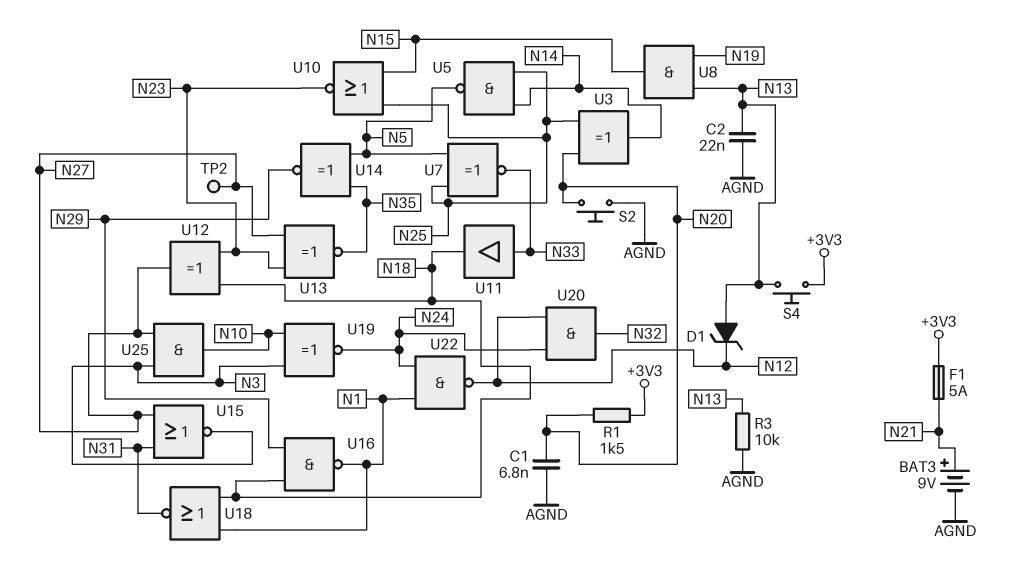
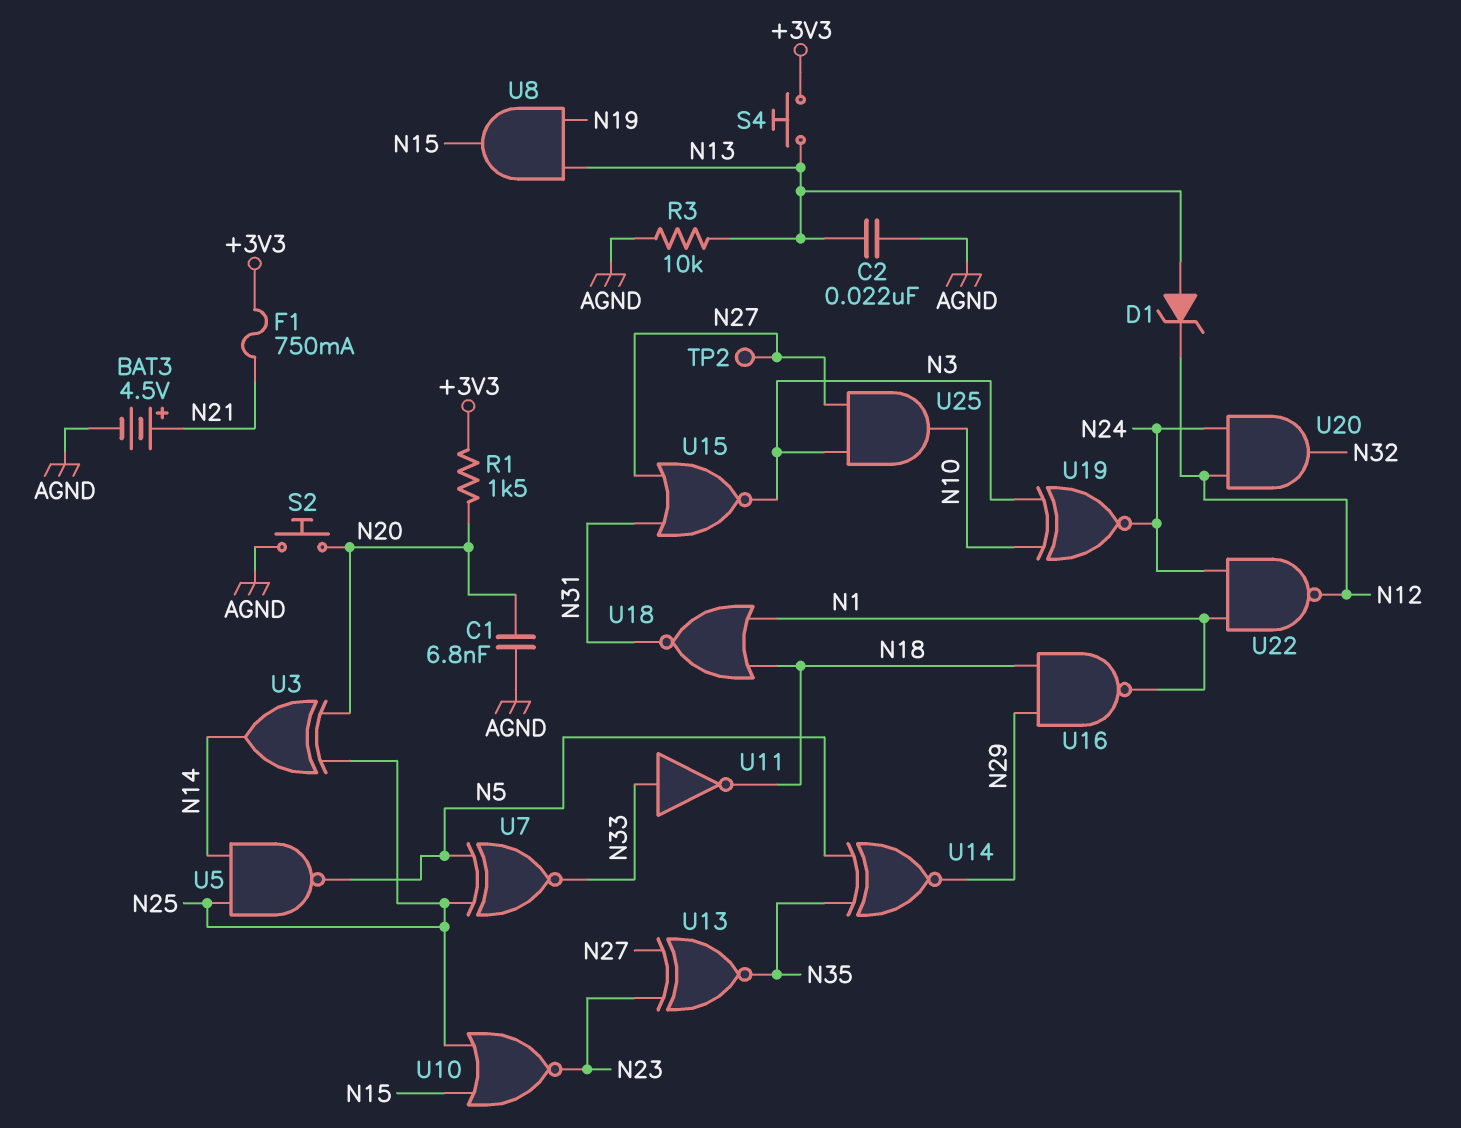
BAT3: 9V (plus N21, minus AGND) -> 4.5V (plus N21, minus AGND)
F1: 5A (+3V3, N21) -> 750mA (+3V3, N21)
U11: buffer (in N33, out N18) -> NOT (in N33, out N18)
U12: XOR (in N18, in N23, out N27) -> none

